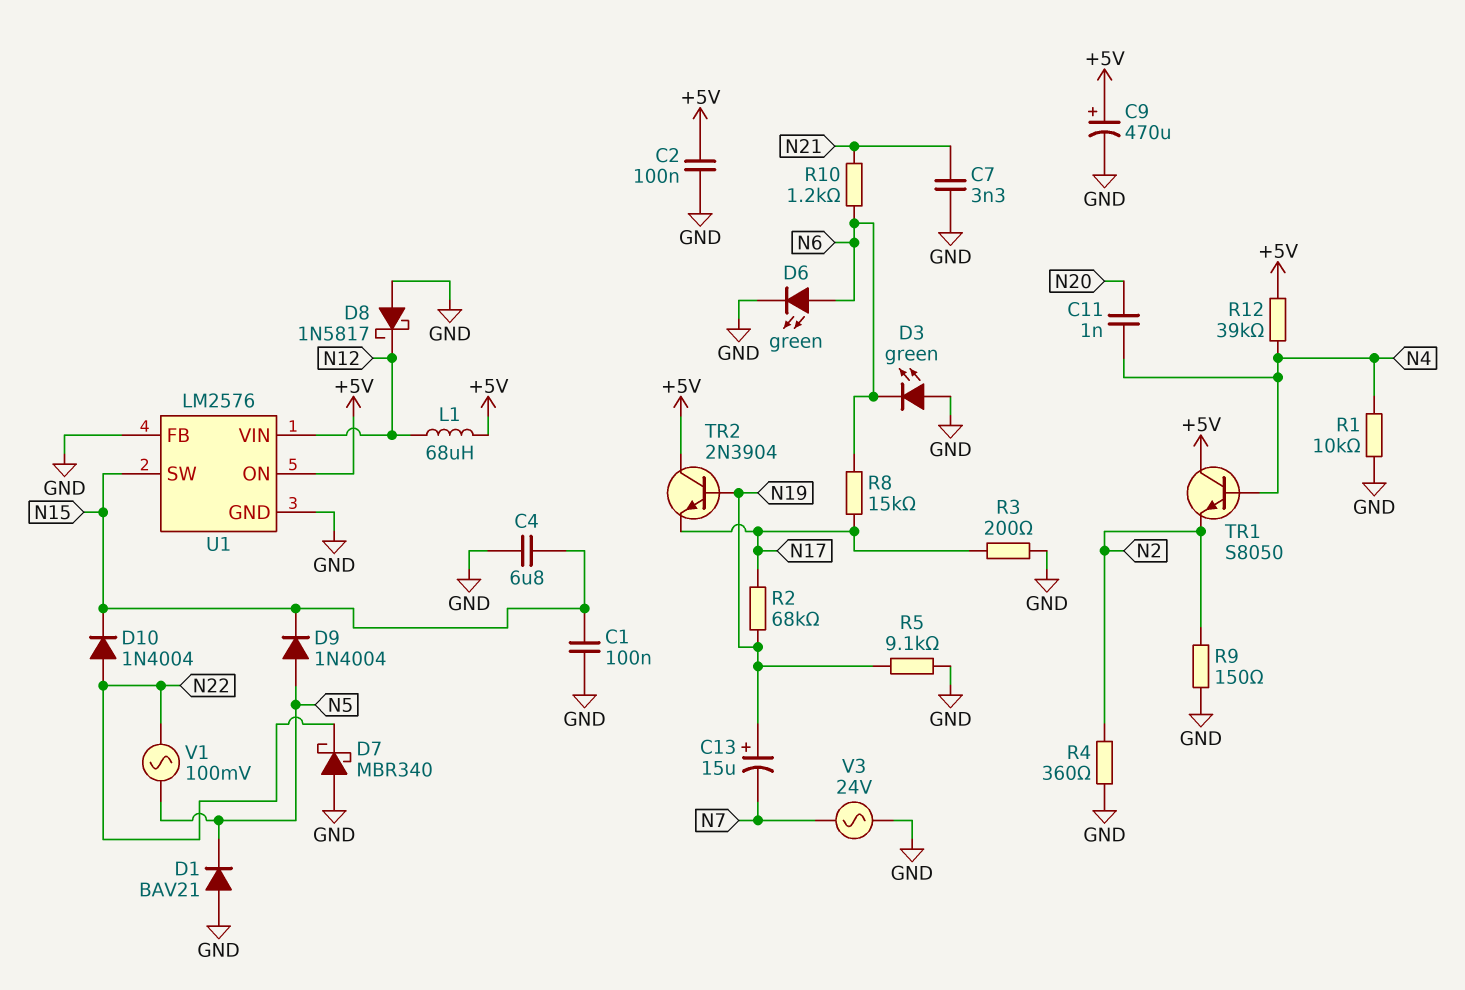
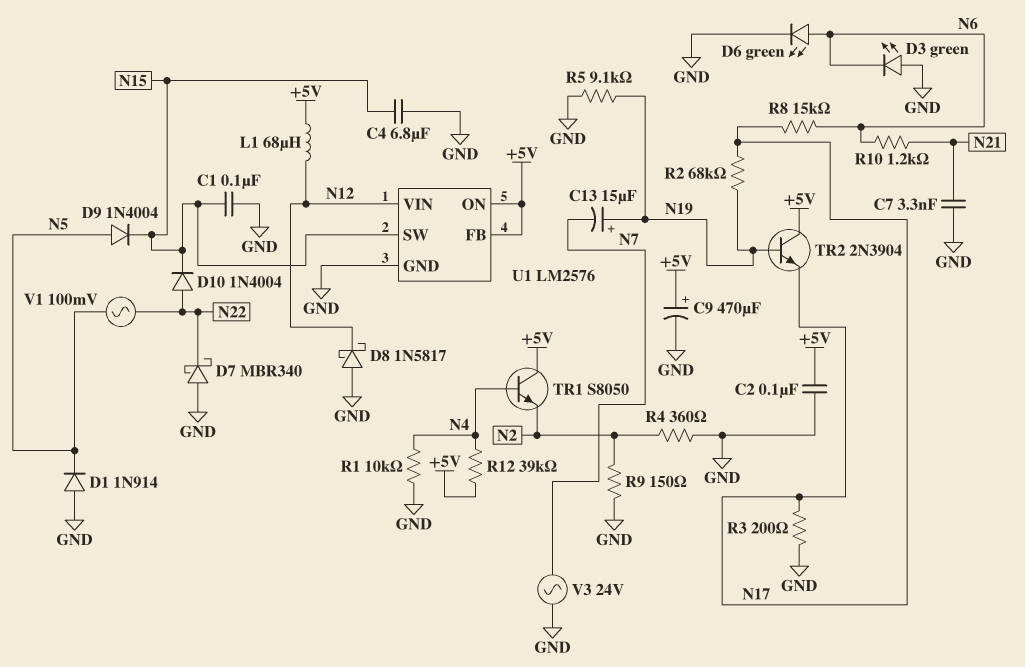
C11: 1nF (N4, N20) -> none
D1: diode BAV21 (A GND, K N5) -> diode 1N914 (A GND, K N5)
U1 pin FB: GND -> +5V

